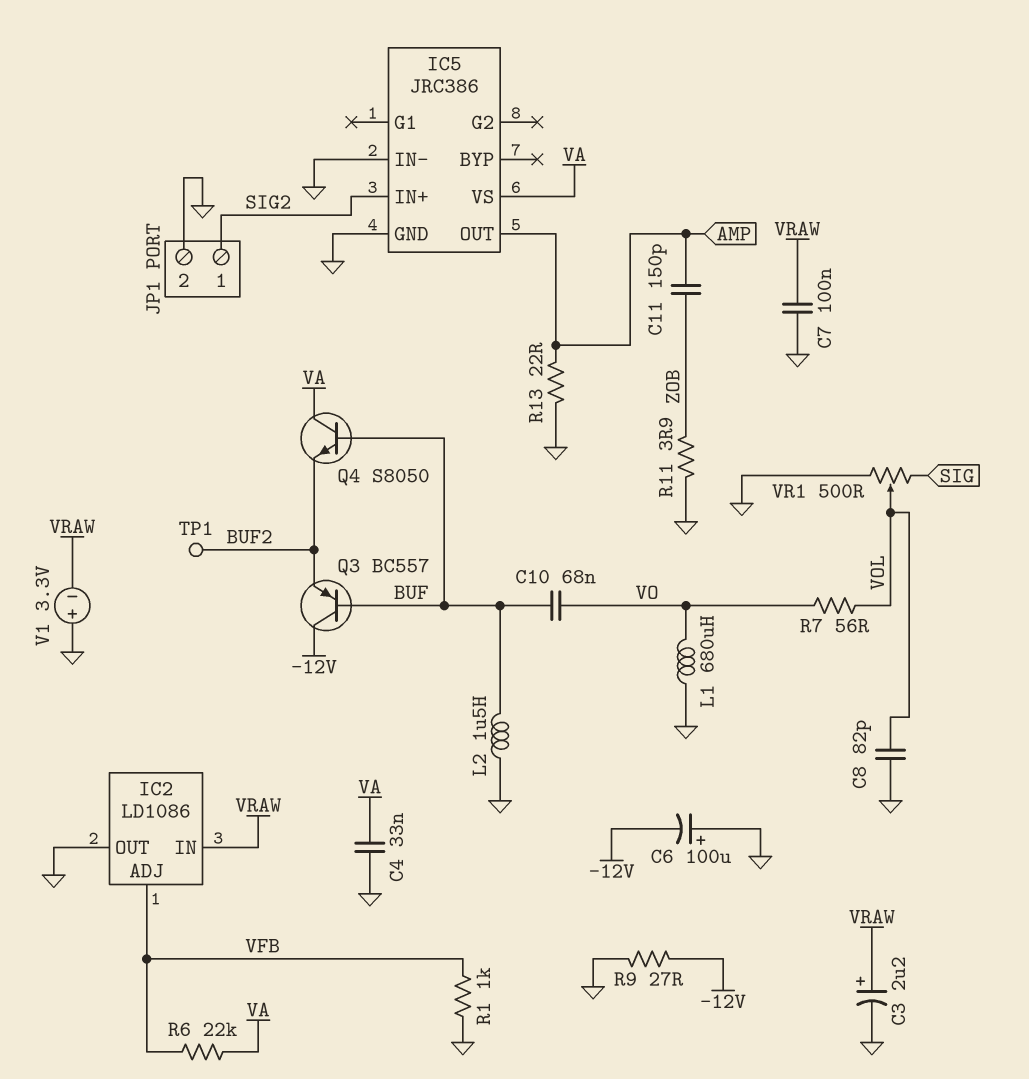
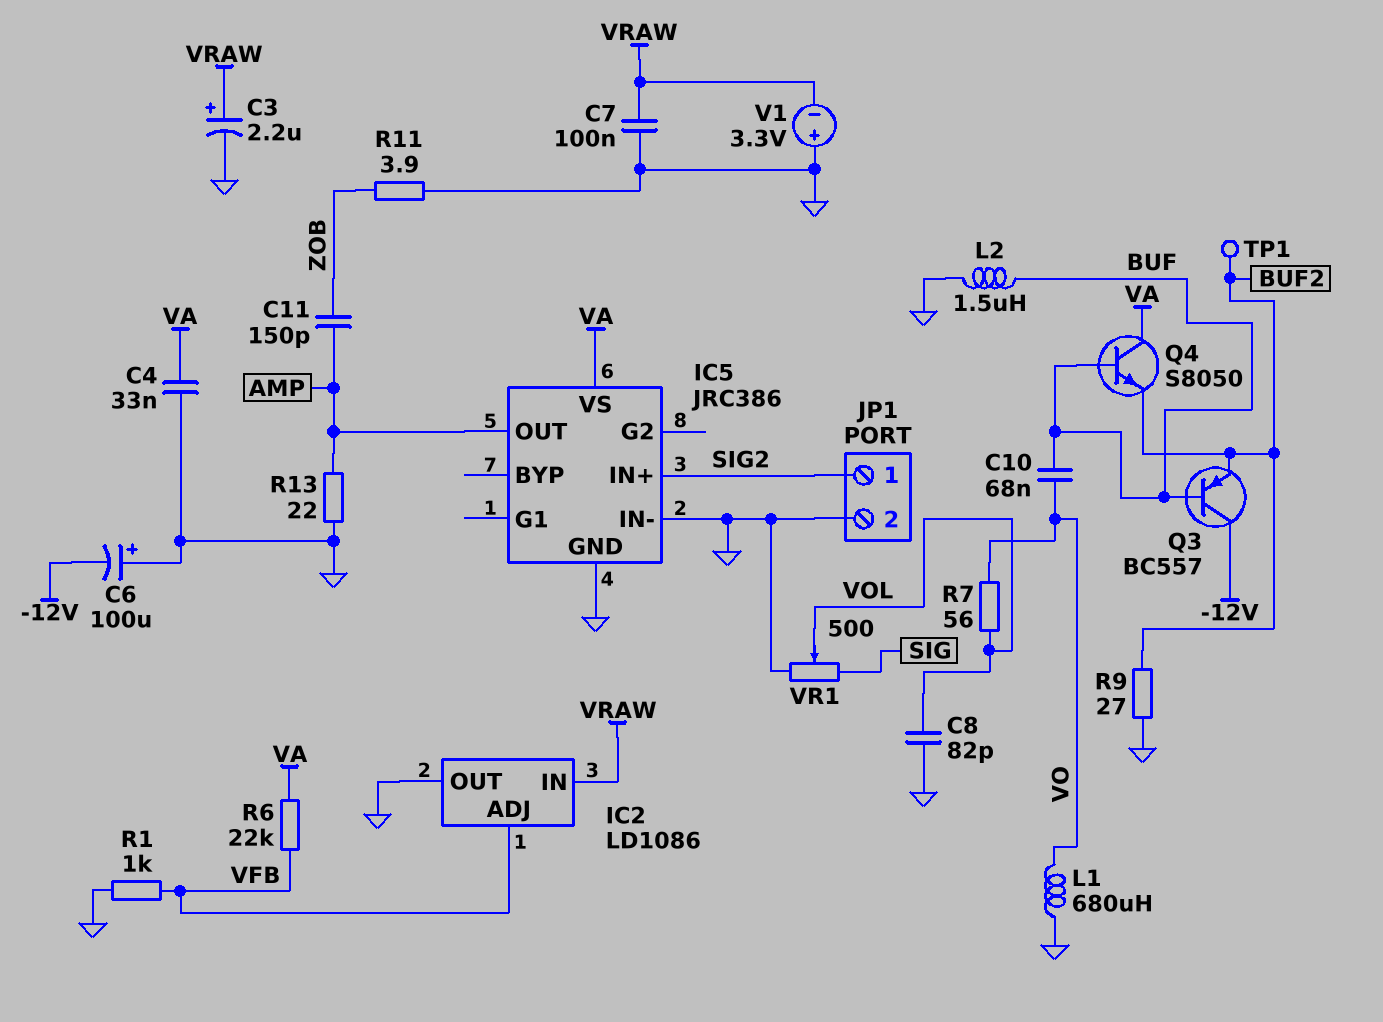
R9: 27 (-12V, GND) -> 27 (BUF2, GND)

